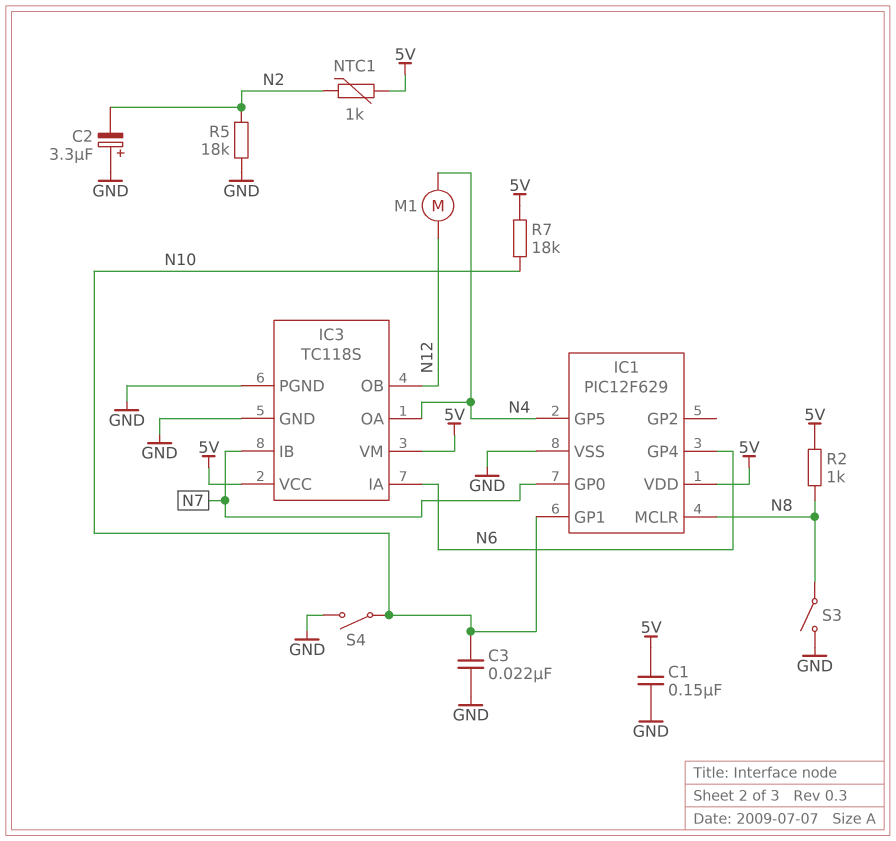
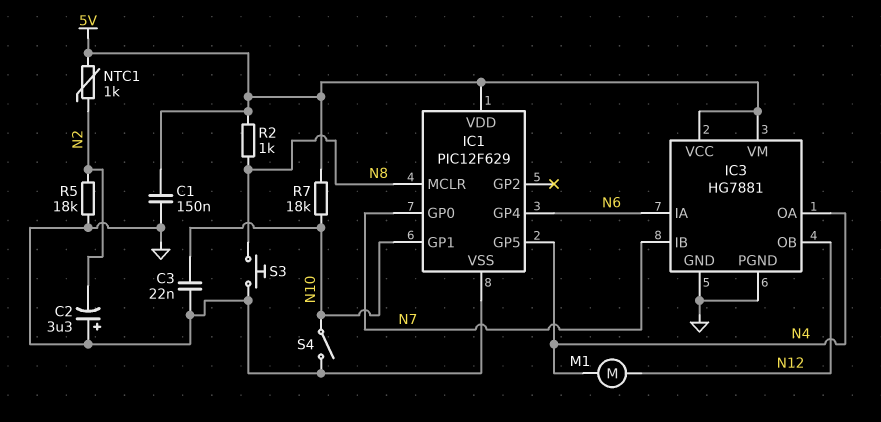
IC3: TC118S -> HG7881
S3: switch (GND, N8) -> button (GND, N8)

